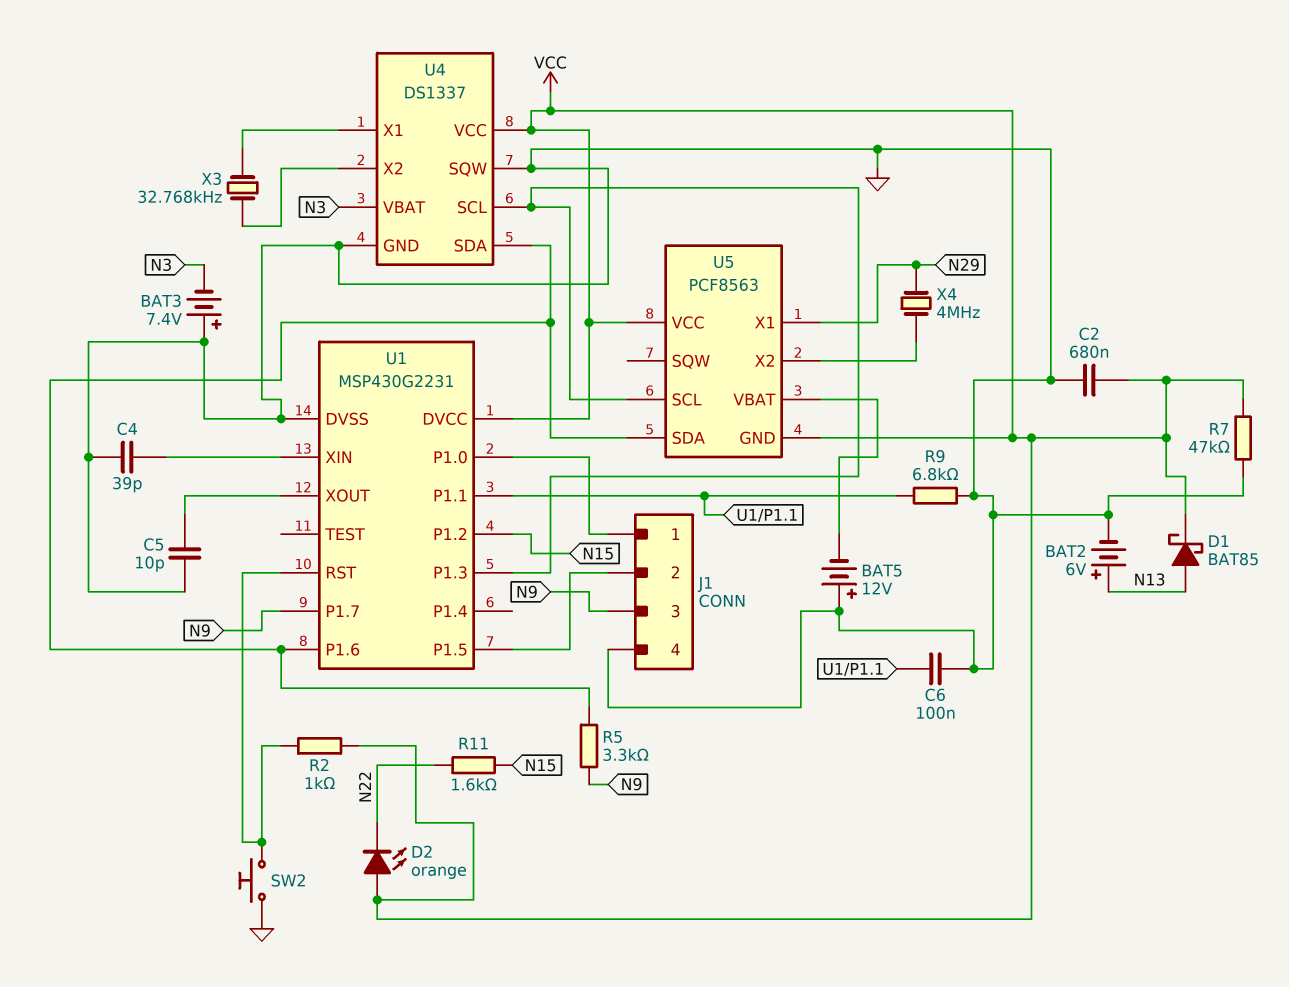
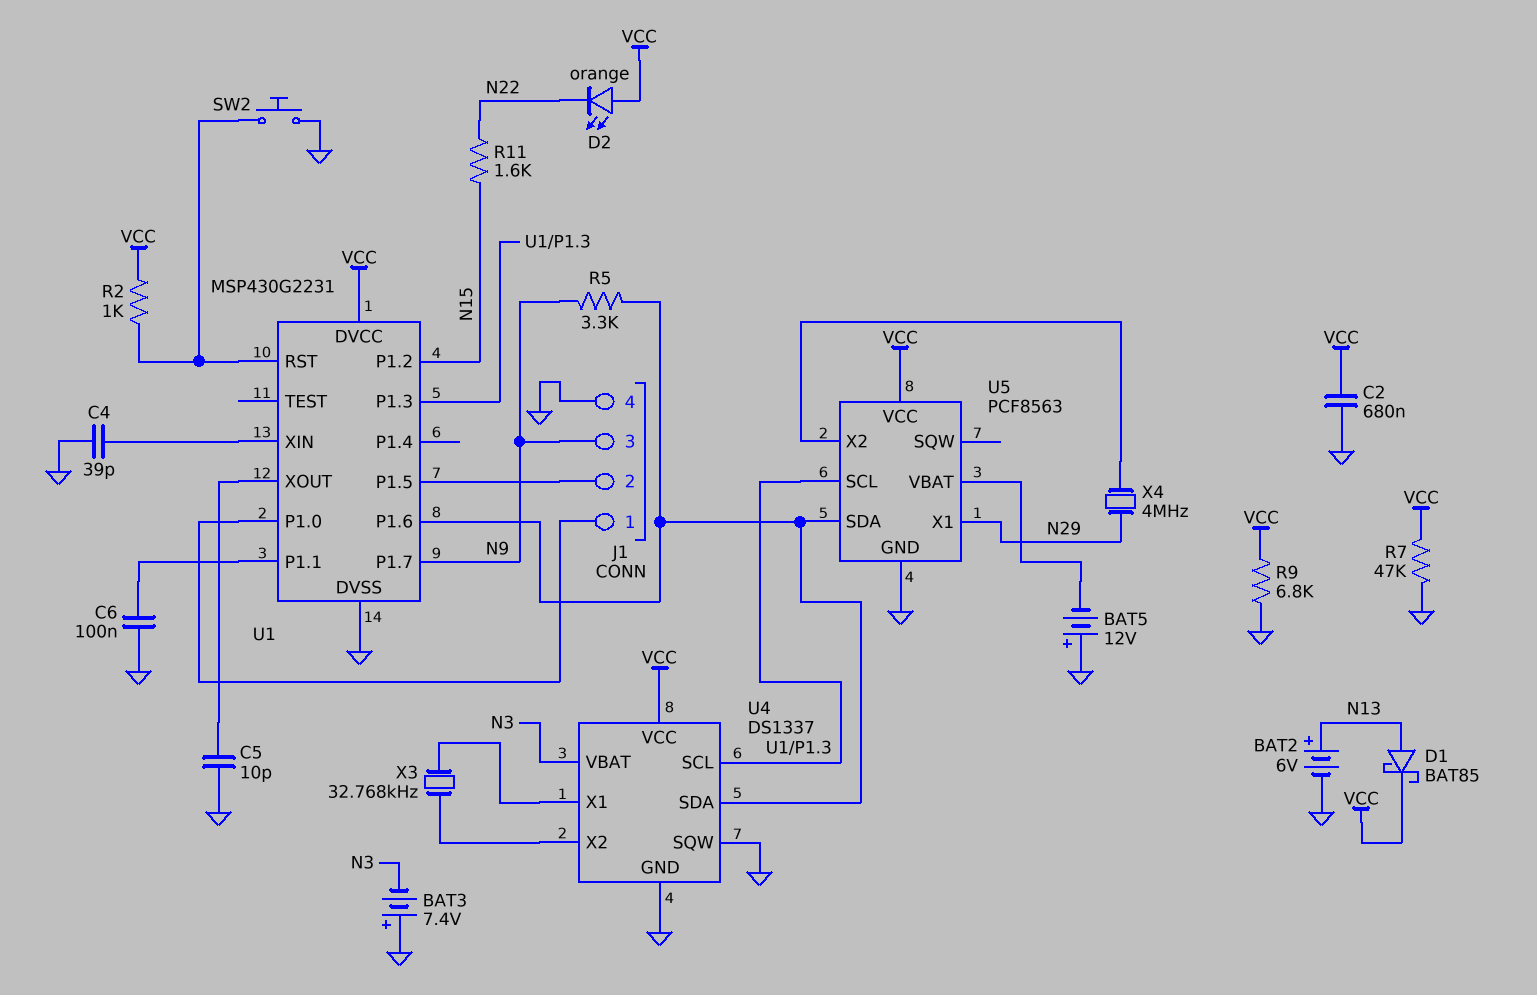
R9: 6.8k (GND, U1/P1.1) -> 6.8k (GND, VCC)
U5 pin GND: VCC -> GND

